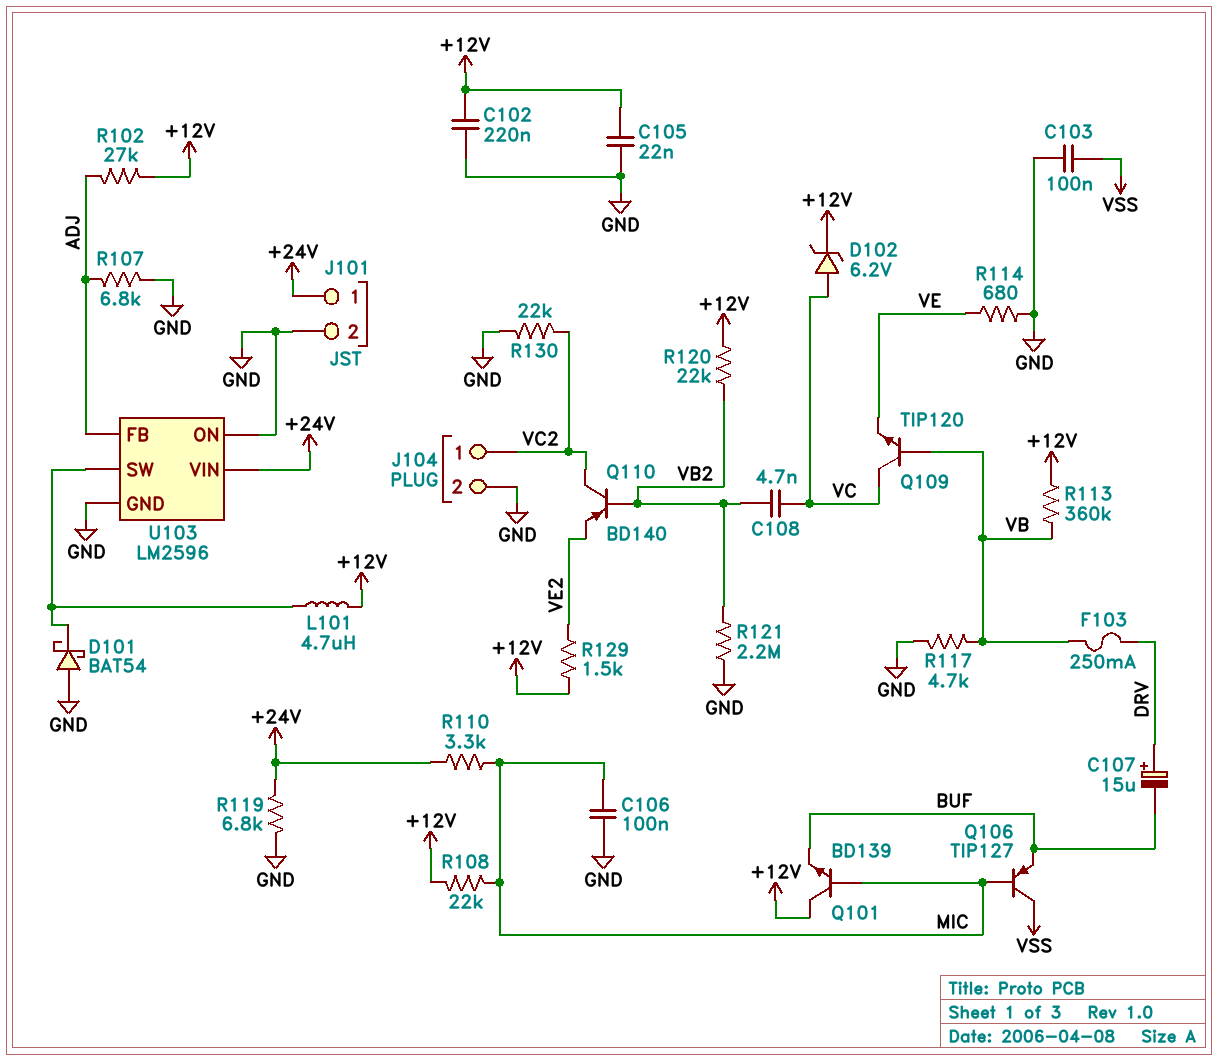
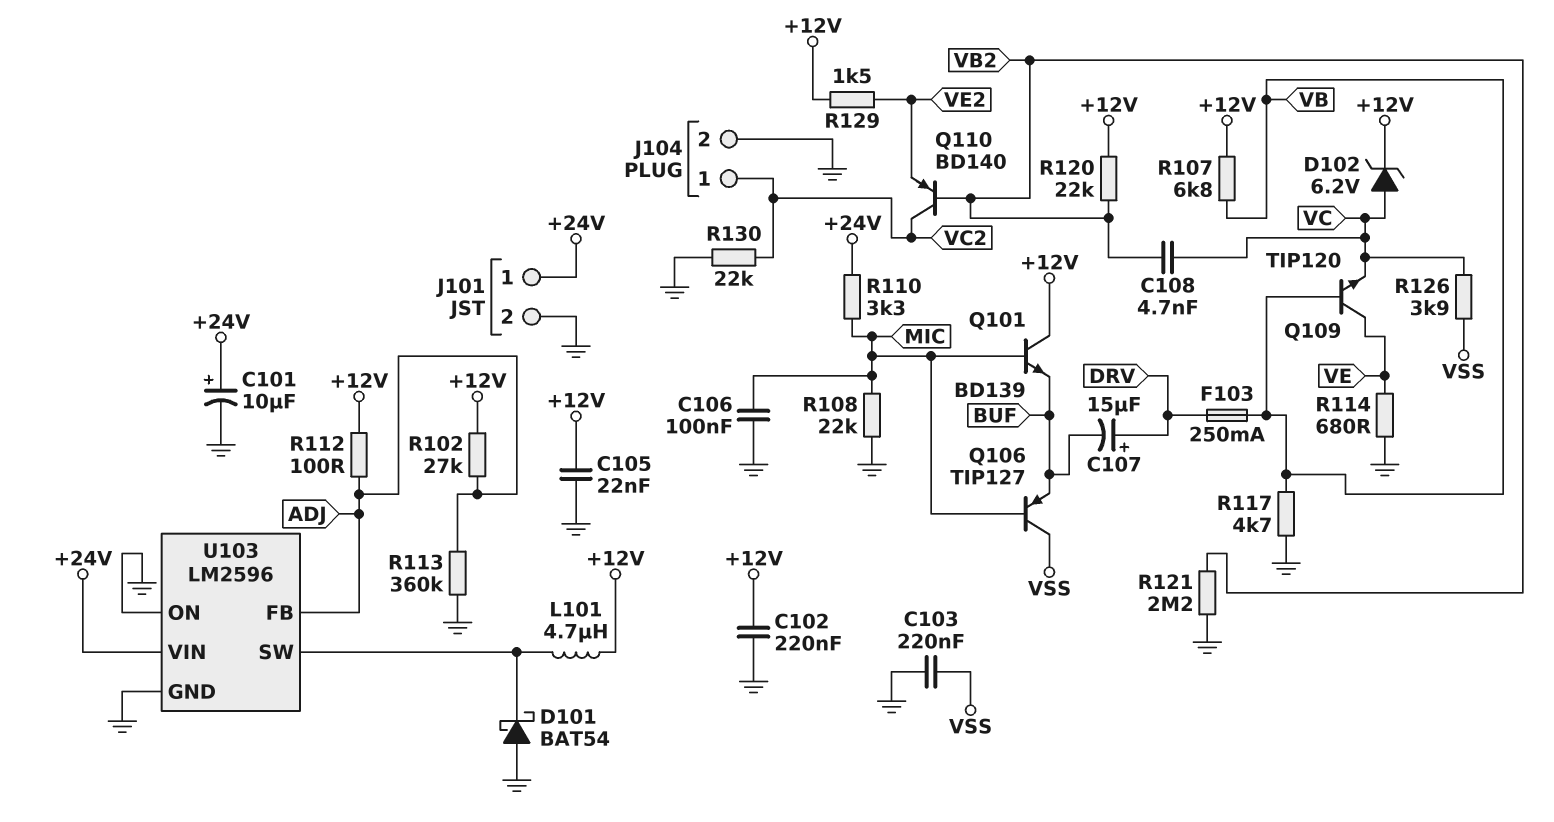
C101: none -> 10uF (plus +24V, minus GND)
C103: 100nF (GND, VSS) -> 220nF (GND, VSS)
Q109: NPN TIP120 (B VB, C VC, E VE) -> NPN TIP120 (B VB, C VE, E VC)
R107: 6.8k (ADJ, GND) -> 6.8k (+12V, VB)
R108: 22k (+12V, MIC) -> 22k (GND, MIC)
R112: none -> 100 (+12V, ADJ)
R113: 360k (+12V, VB) -> 360k (ADJ, GND)
R119: 6.8k (+24V, GND) -> none
R126: none -> 3.9k (VC, VSS)

